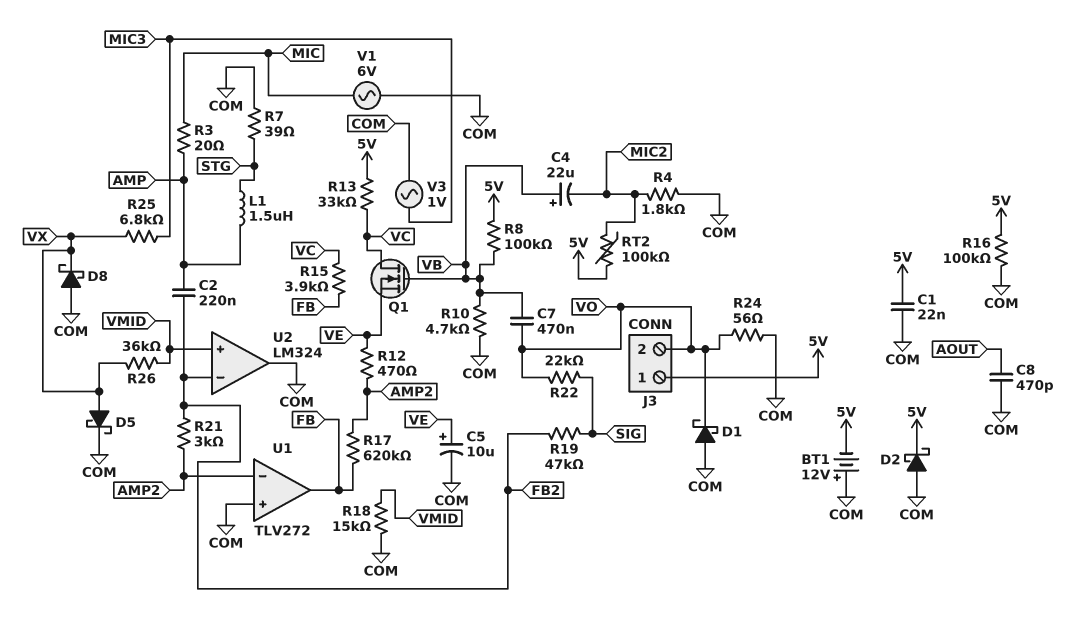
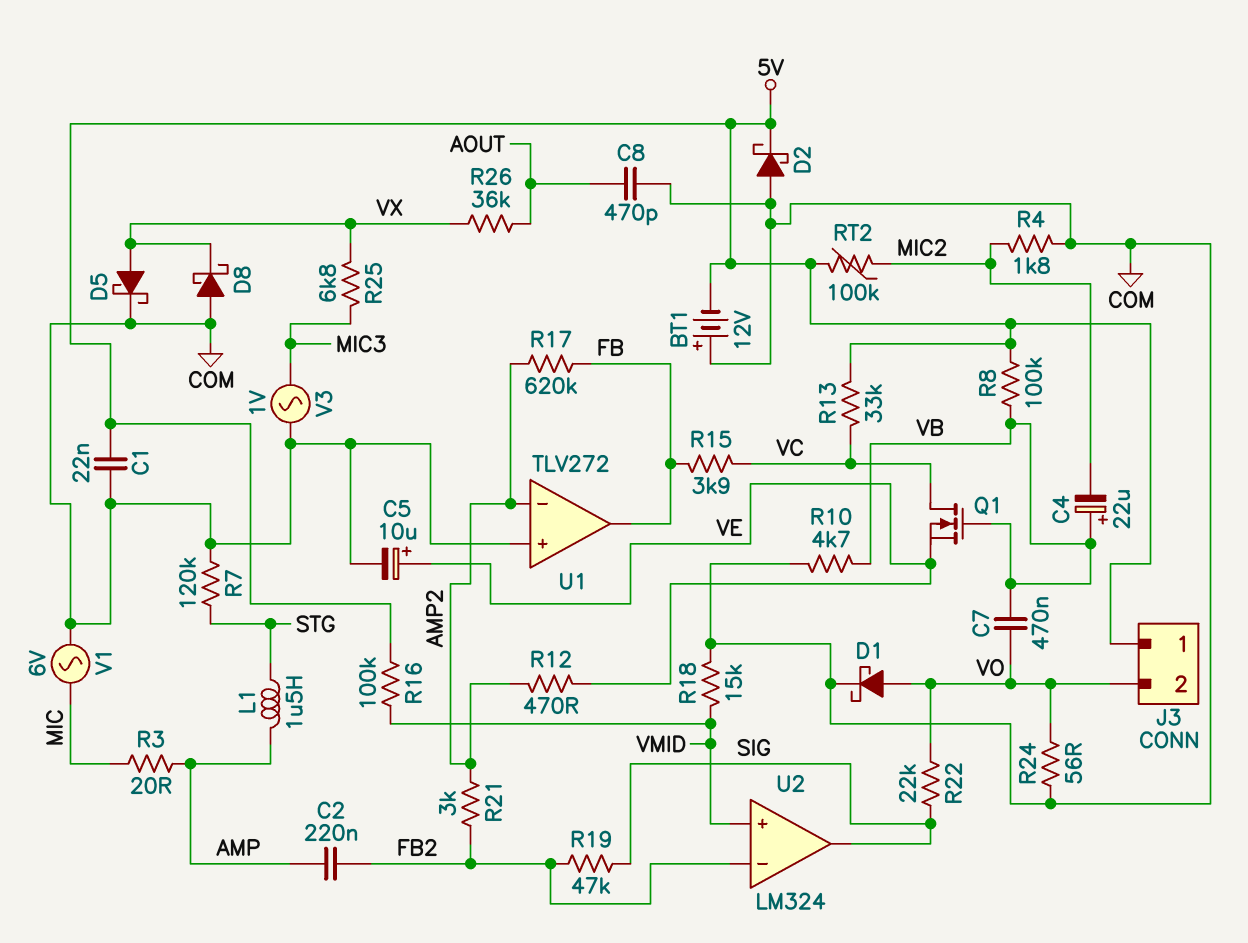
D1: schottky (A COM, K VO) -> schottky (A VO, K COM)
R7: 39 (COM, STG) -> 120k (COM, STG)
R16: 100k (5V, COM) -> 100k (5V, VMID)
R26: 36k (VMID, VX) -> 36k (AOUT, VX)
U2 pin out: COM -> SIG

